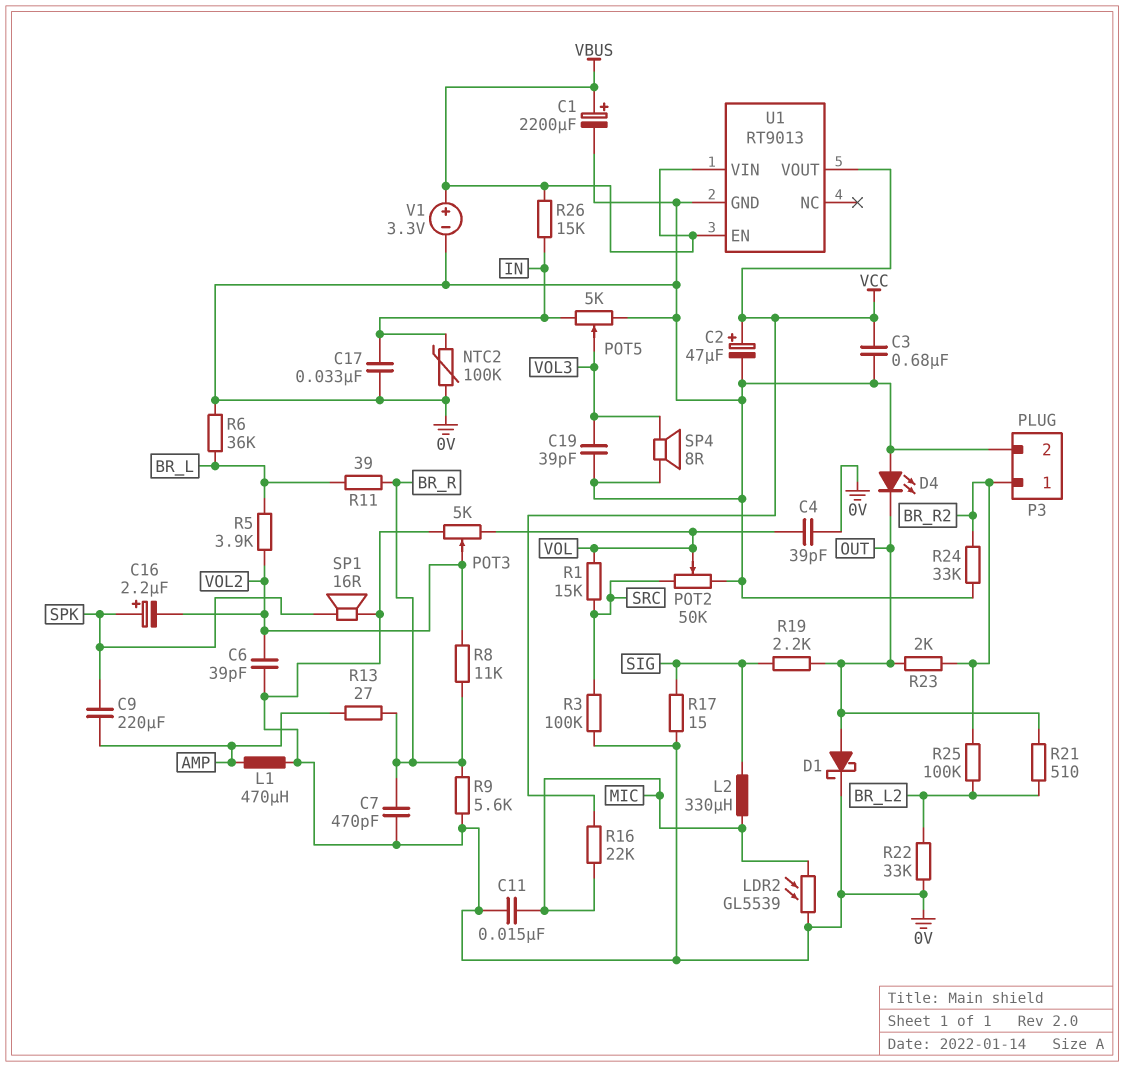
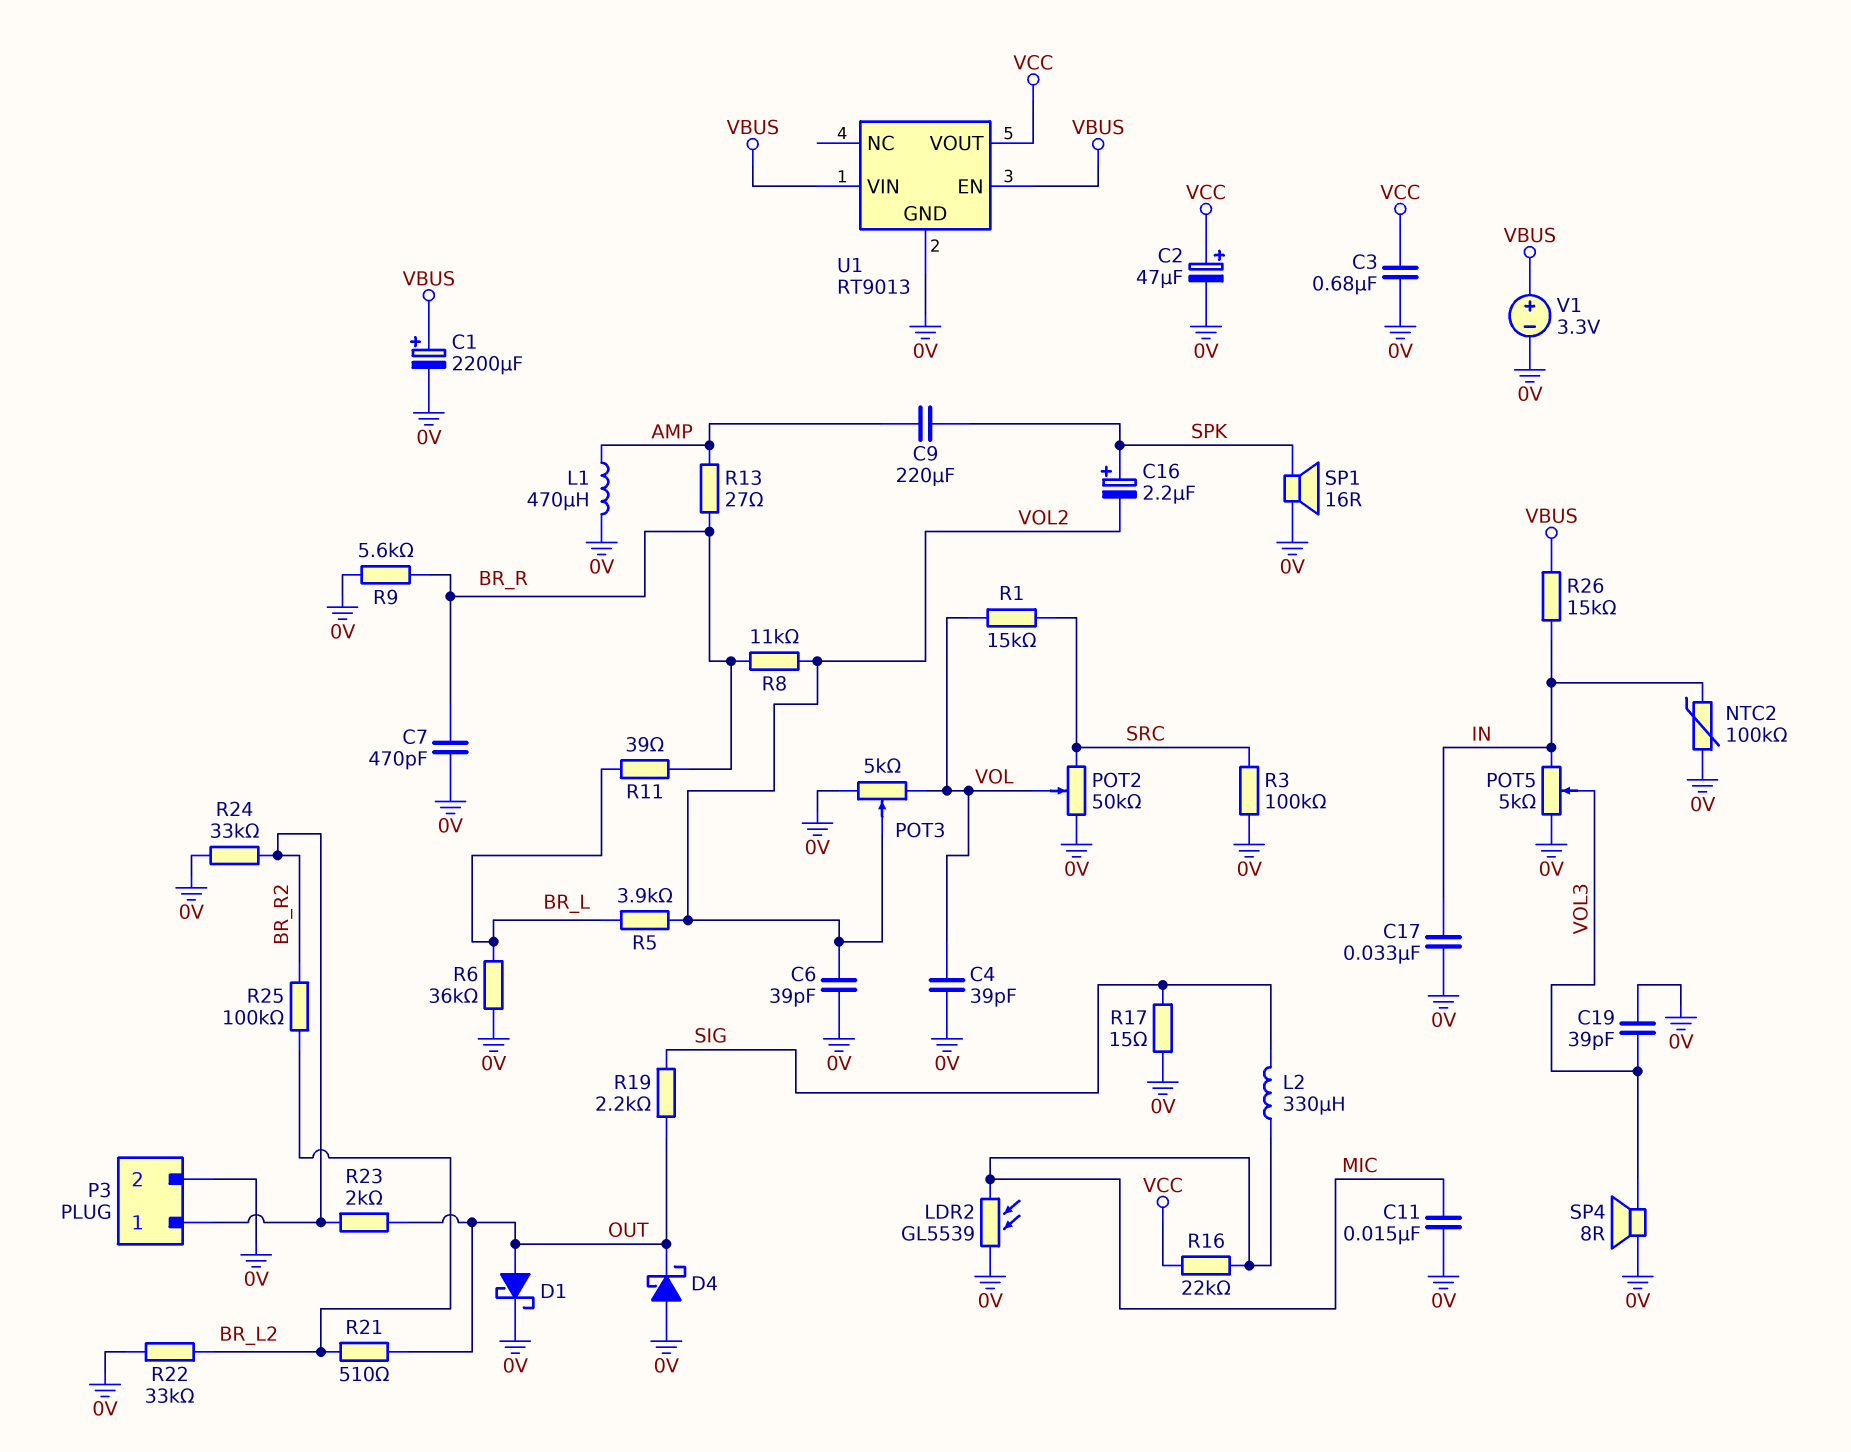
D4: LED (A 0V, K OUT) -> schottky (A 0V, K OUT)

